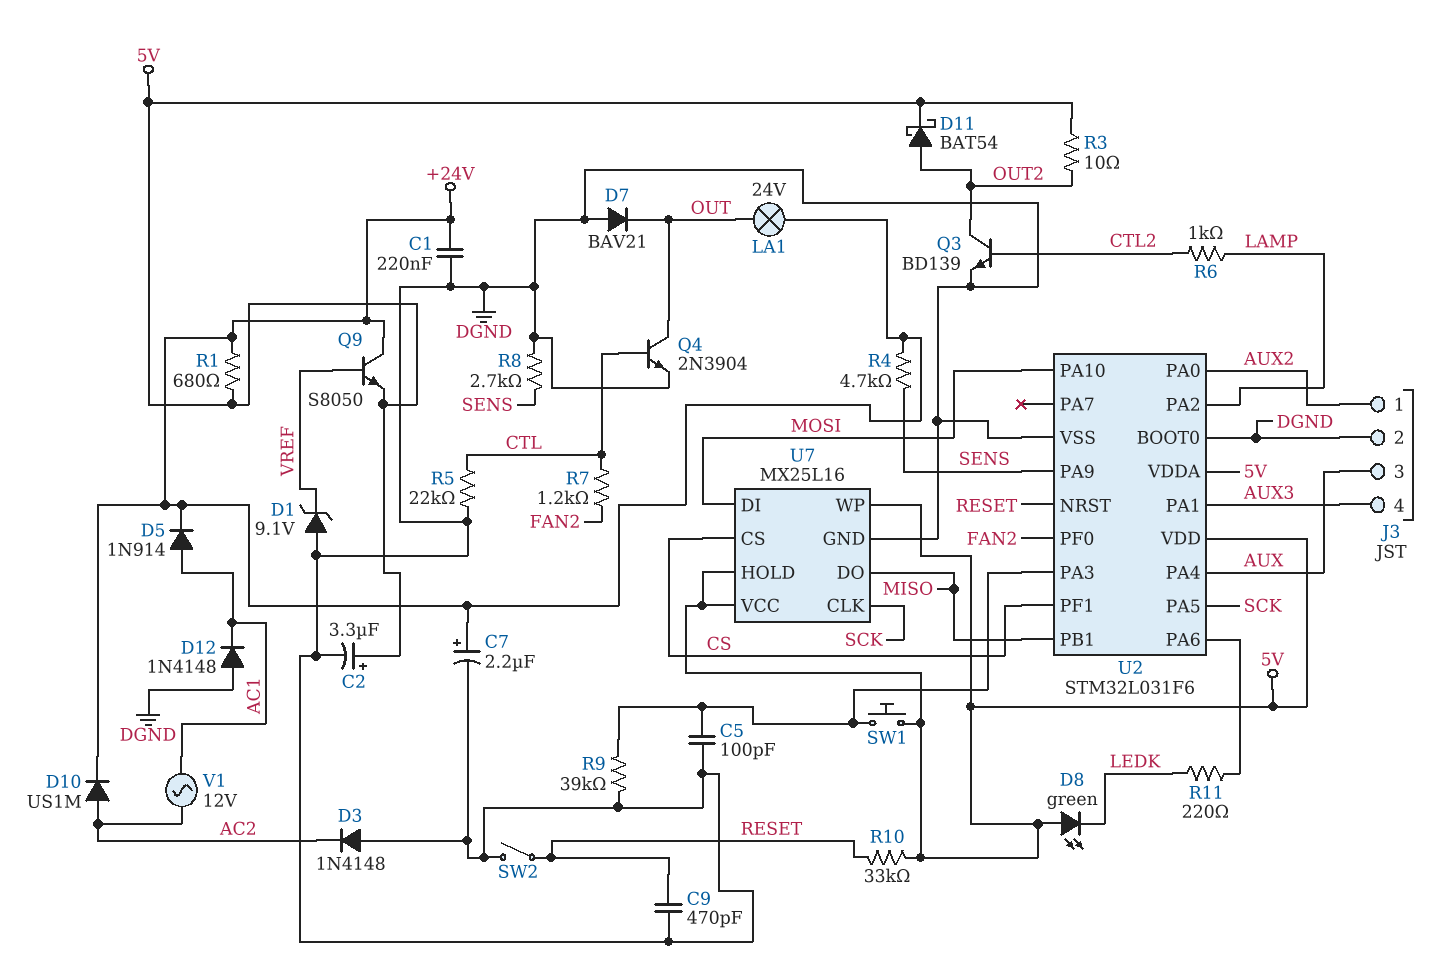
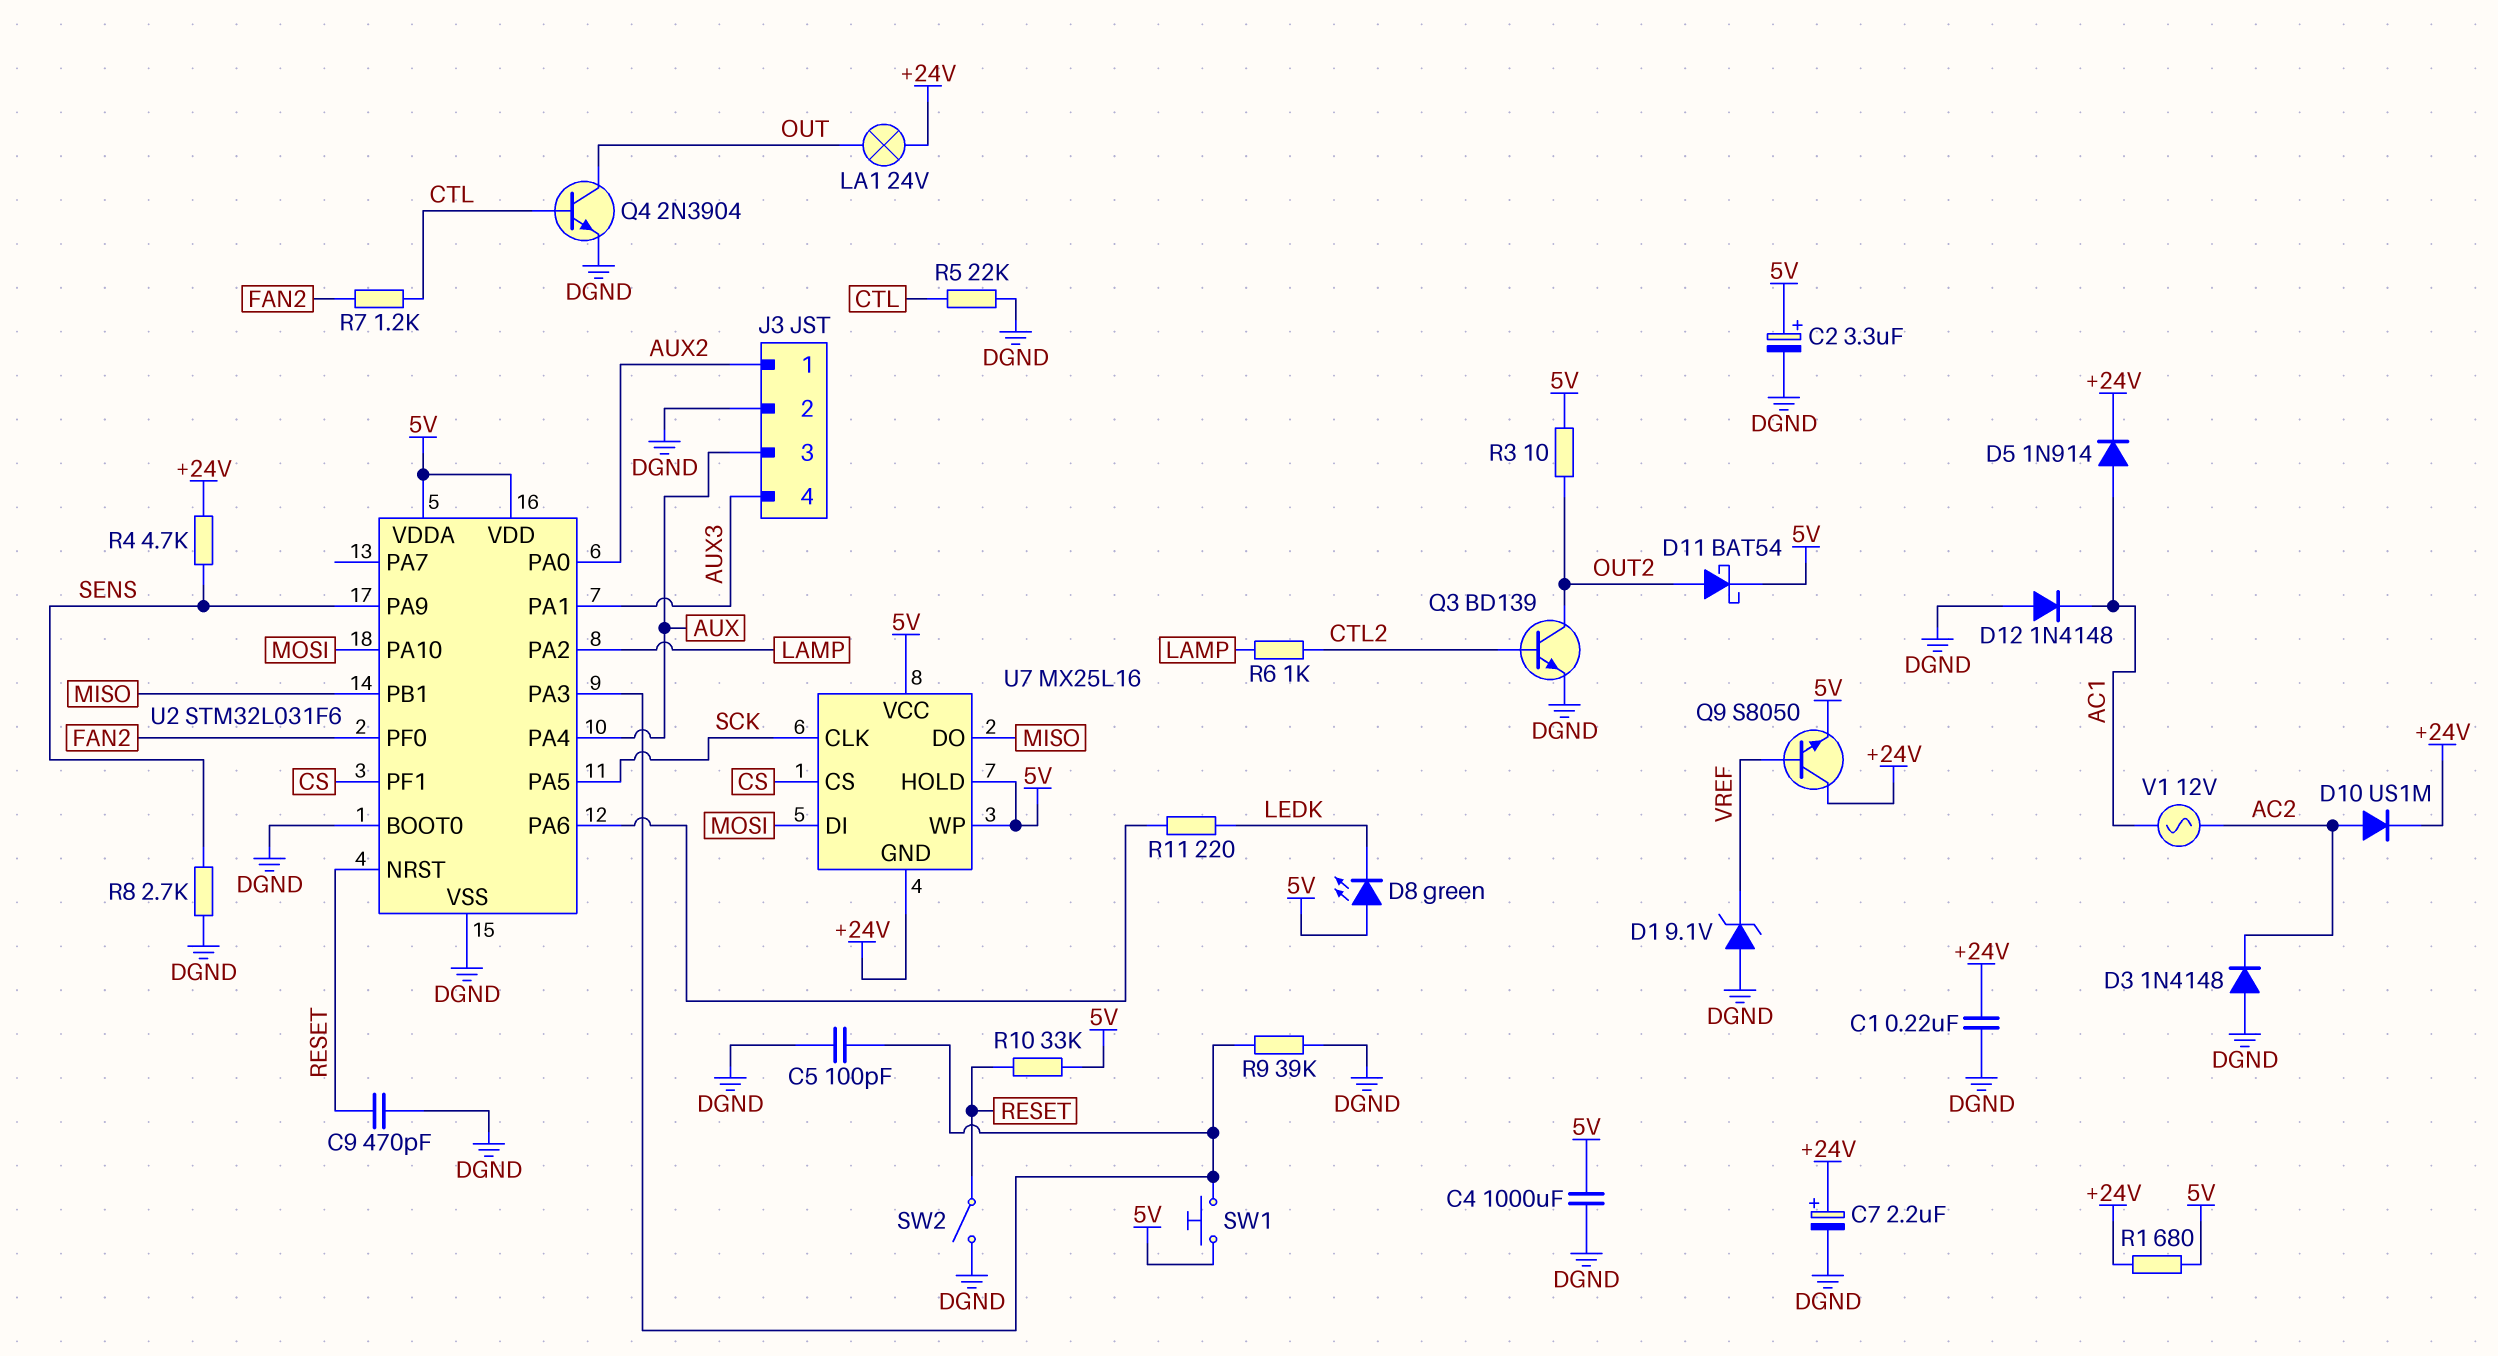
C4: none -> 1000uF (5V, DGND)
D7: diode BAV21 (A DGND, K OUT) -> none
U7 pin GND: DGND -> +24V

